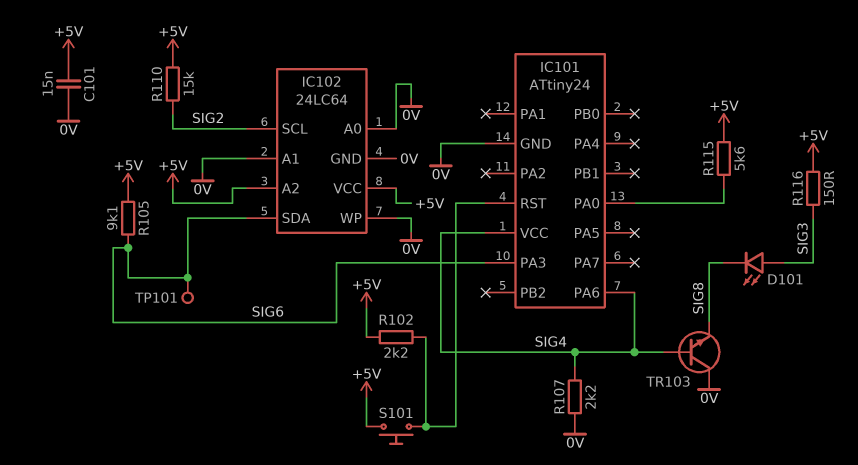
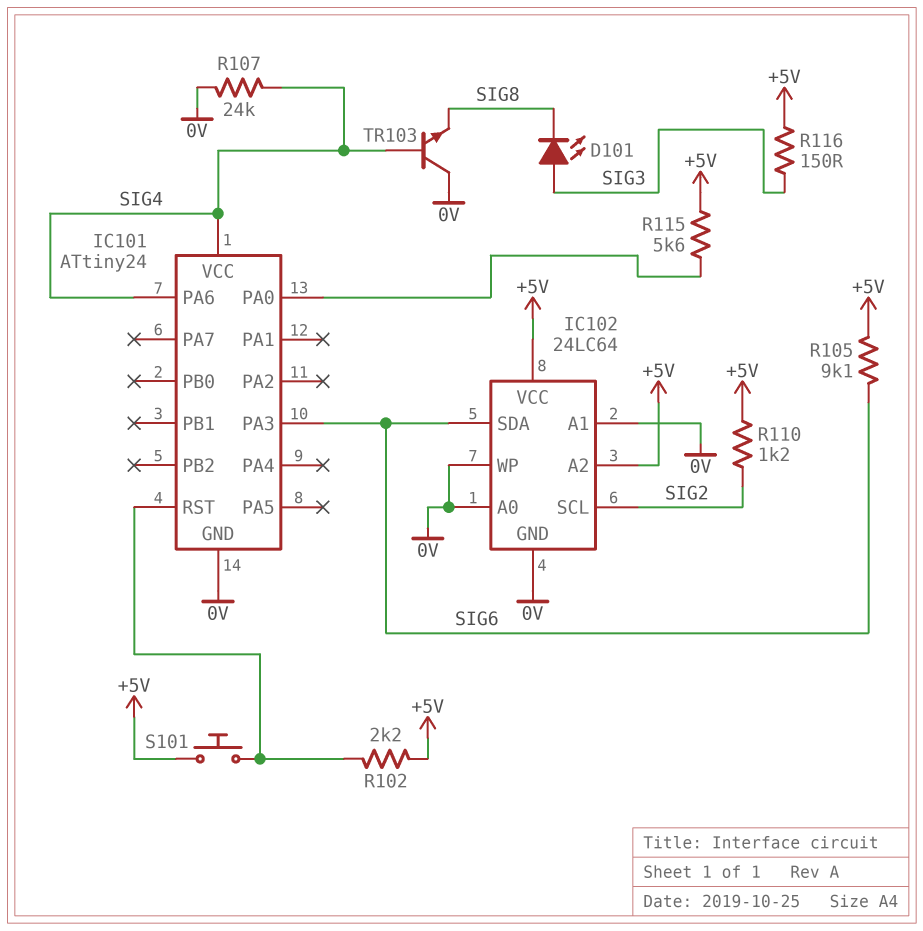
C101: 15nF (+5V, 0V) -> none
R107: 2.2k (0V, SIG4) -> 24k (0V, SIG4)
R110: 15k (+5V, SIG2) -> 1.2k (+5V, SIG2)
TP101: test point (SIG6) -> none

